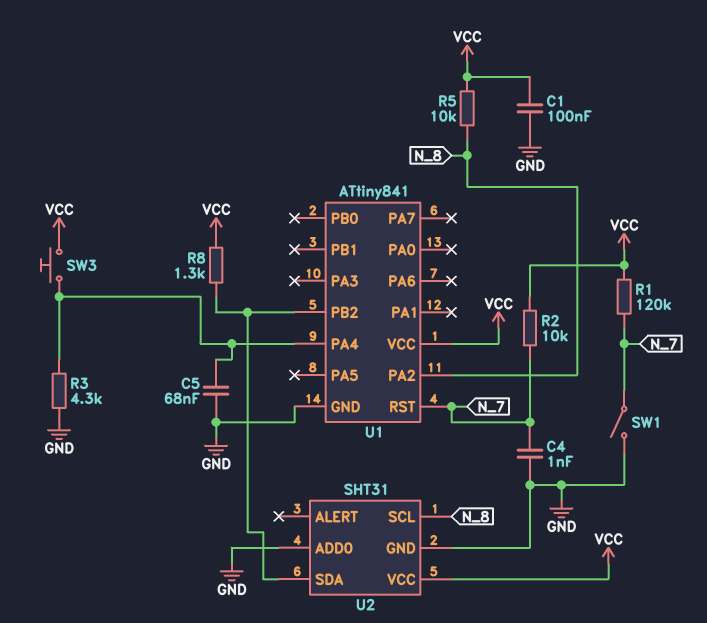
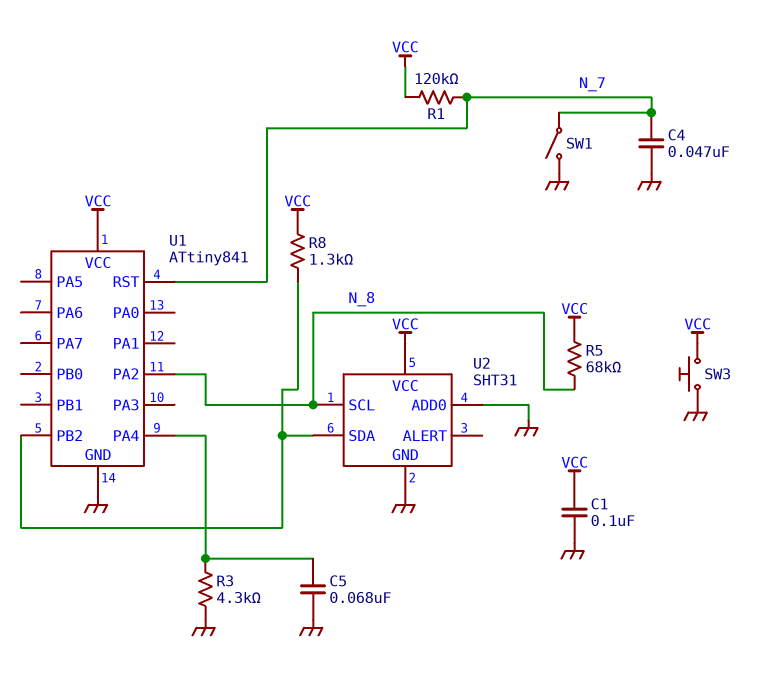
C4: 1nF (GND, N_7) -> 47nF (GND, N_7)
R2: 10k (N_7, VCC) -> none
R5: 10k (N_8, VCC) -> 68k (N_8, VCC)
SW3: button (U1/PA4, VCC) -> button (GND, VCC)

